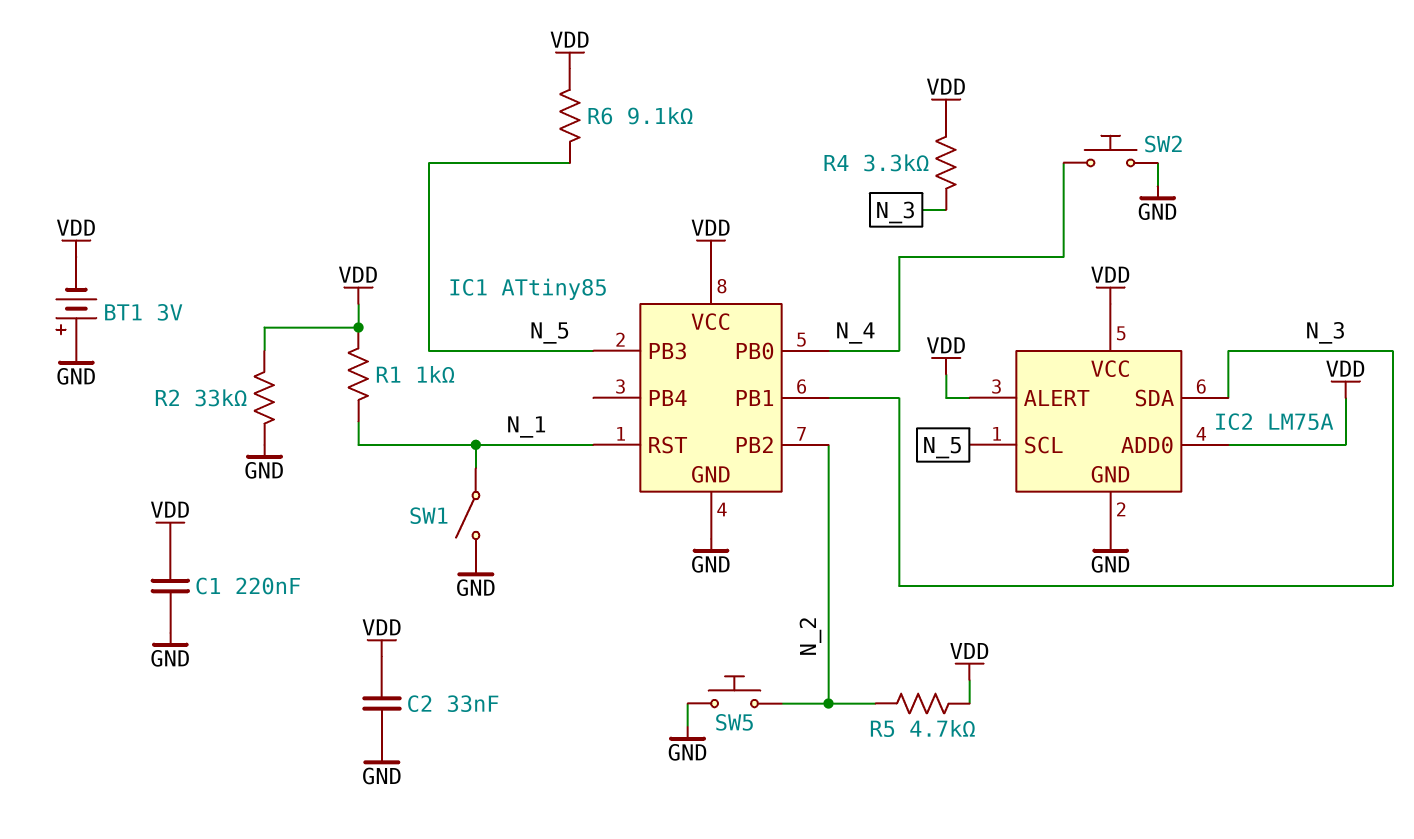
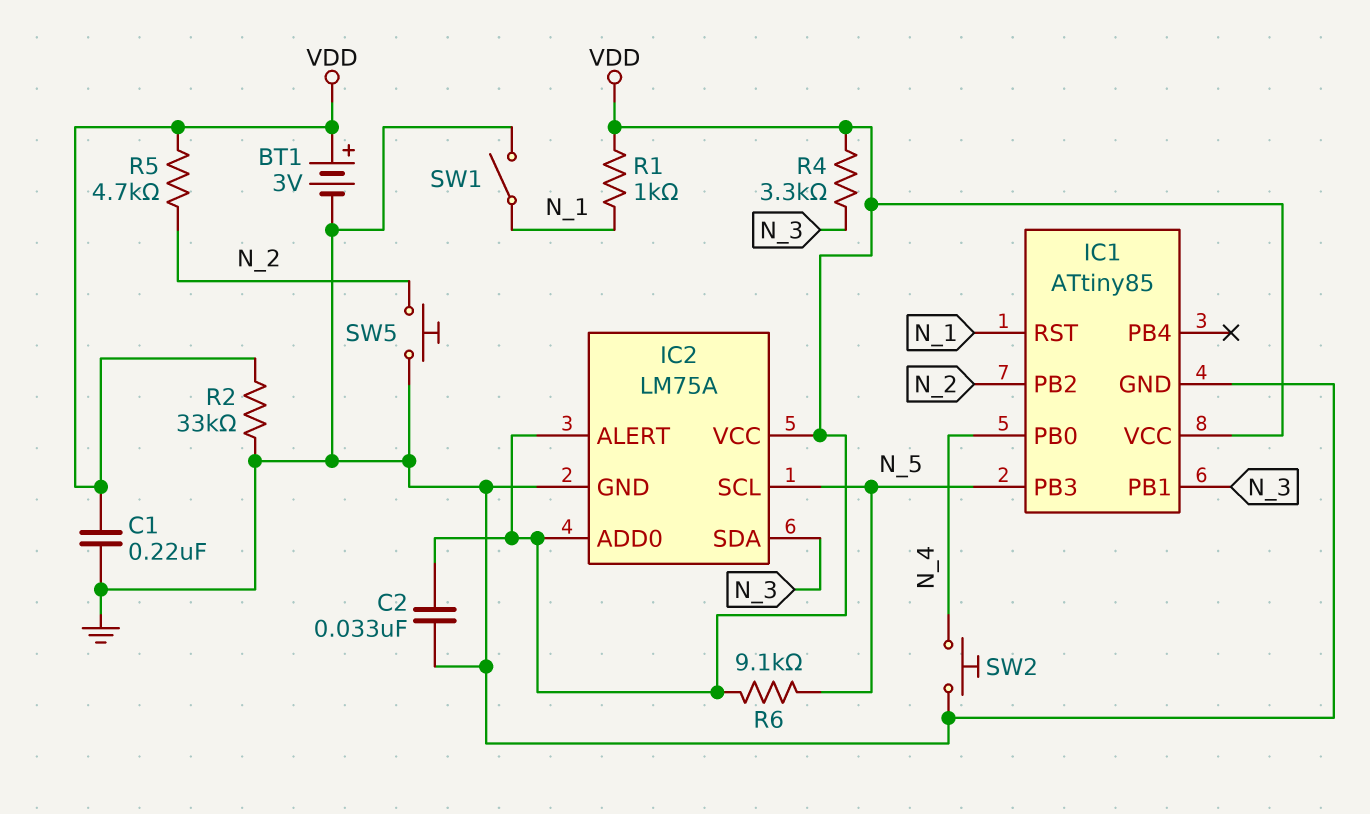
BT1: 3V (plus GND, minus VDD) -> 3V (plus VDD, minus GND)

